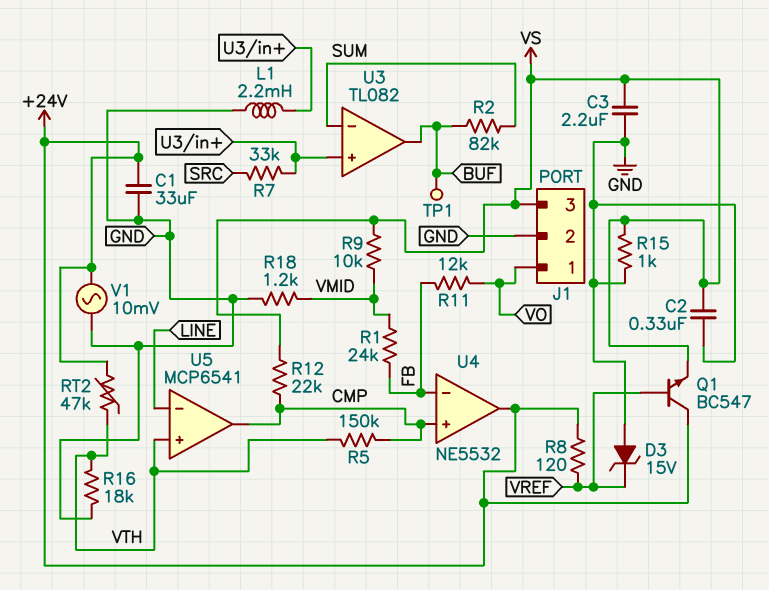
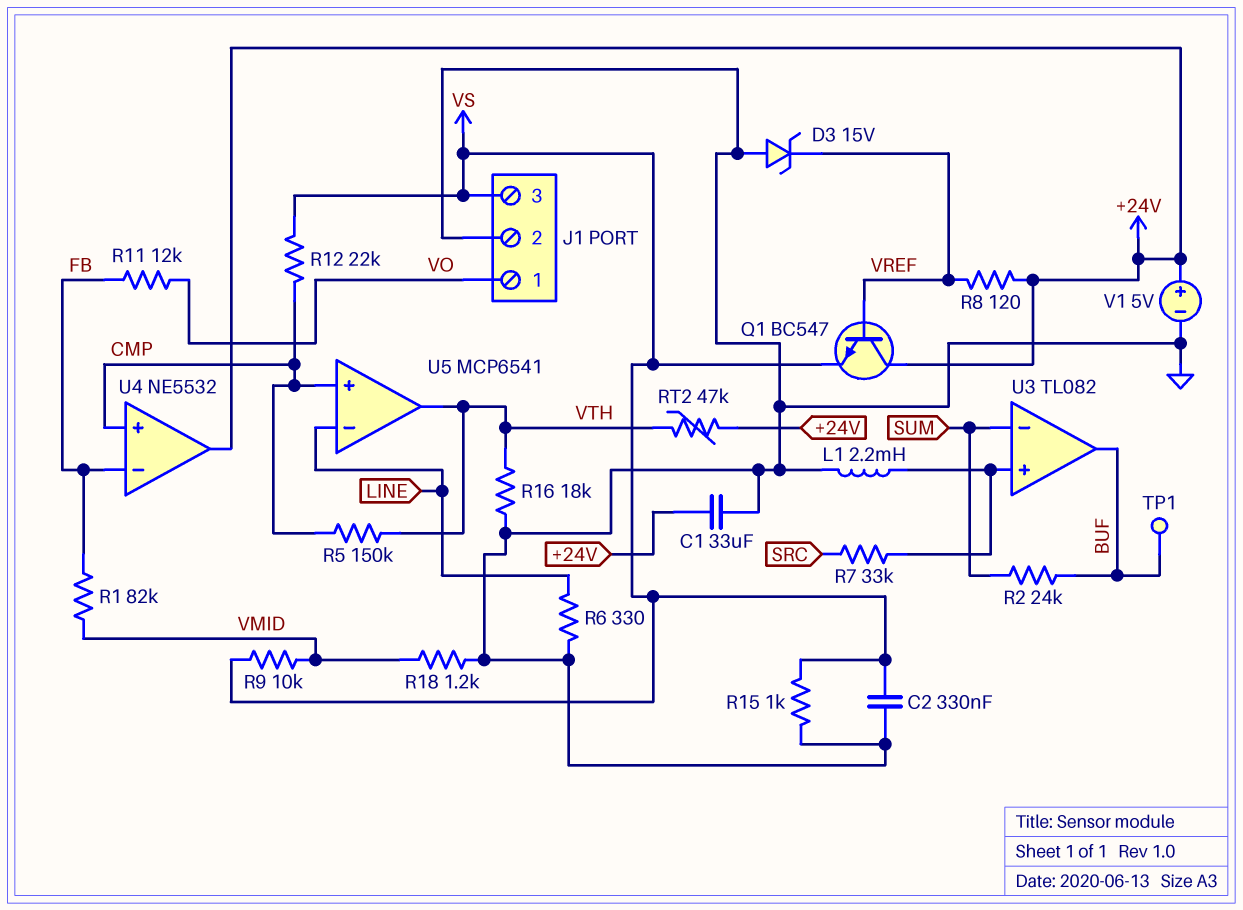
C3: 2.2uF (GND, VS) -> none
R1: 24k (FB, VMID) -> 82k (FB, VMID)
R2: 82k (BUF, SUM) -> 24k (BUF, SUM)
R6: none -> 330 (GND, LINE)
U5 pin in+: VTH -> CMP
U5 pin out: CMP -> VTH
V1: AC 10mV (+24V, GND) -> 5V (plus +24V, minus GND)

